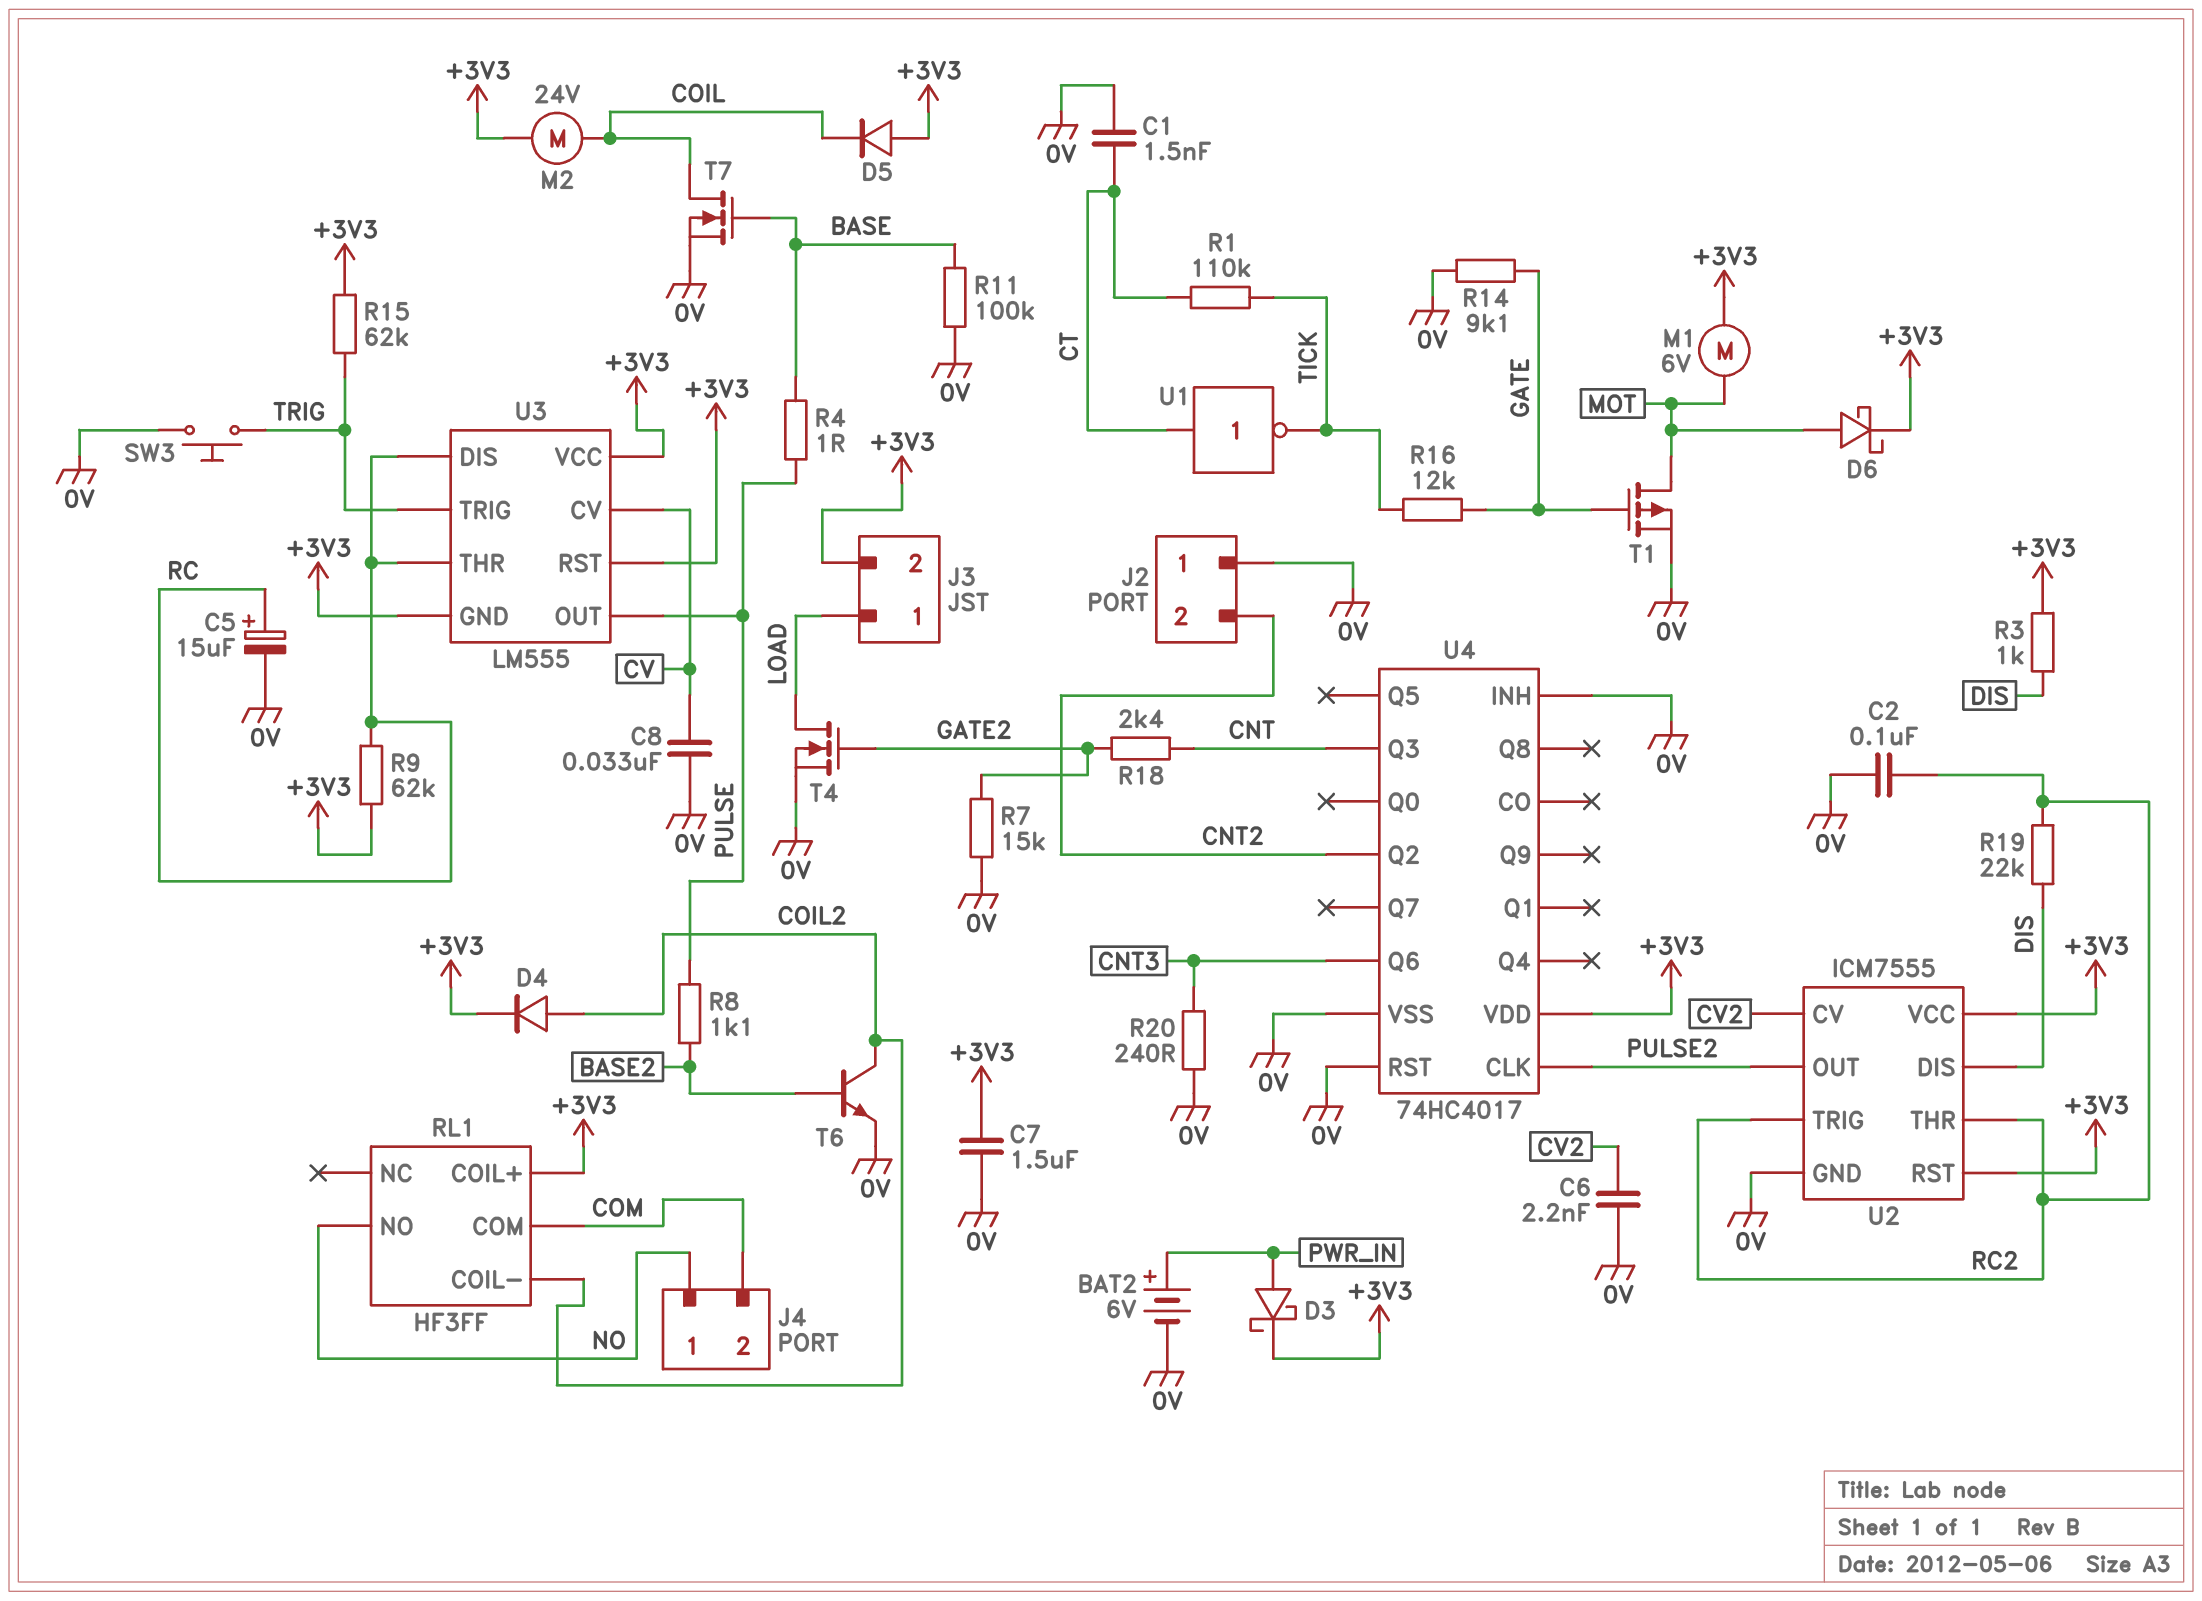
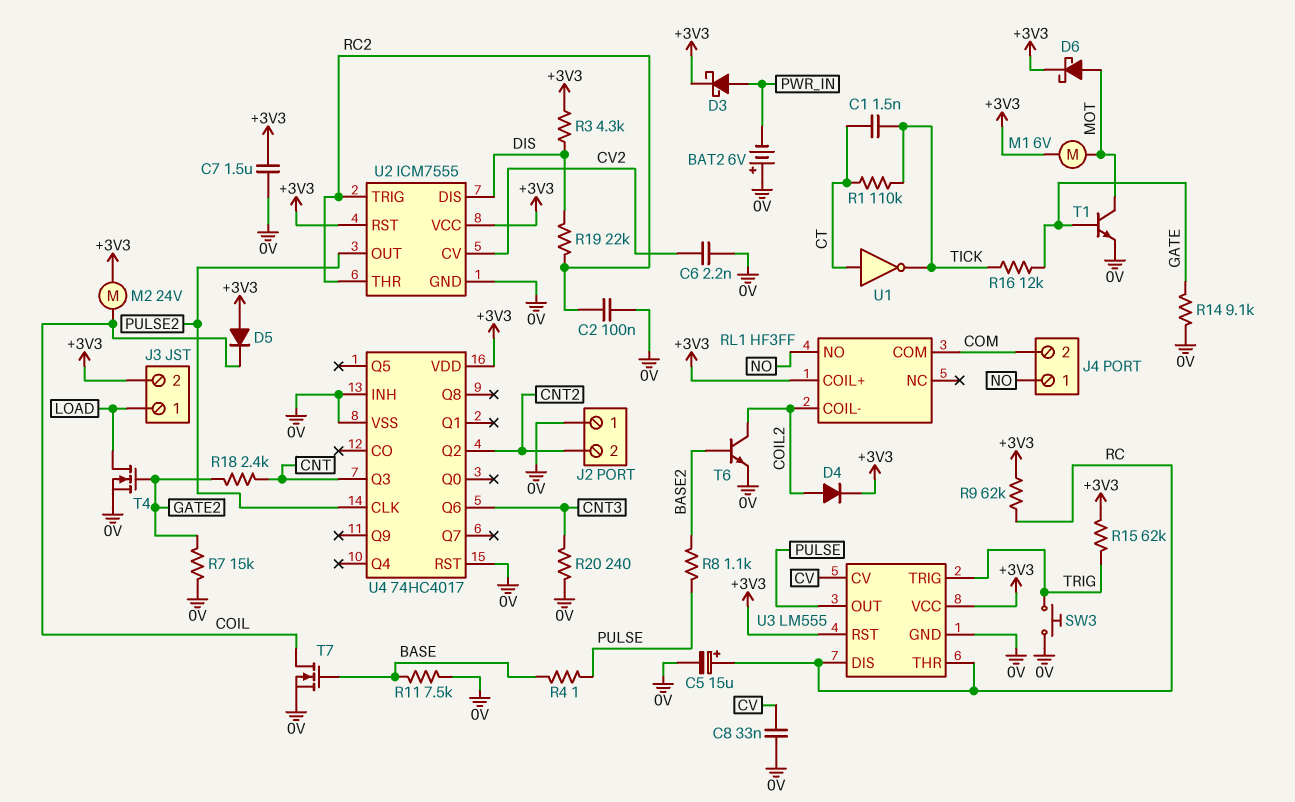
BAT2: 6V (plus PWR_IN, minus 0V) -> 6V (plus 0V, minus PWR_IN)
C1: 1.5nF (0V, CT) -> 1.5nF (CT, TICK)
R3: 1k (+3V3, DIS) -> 4.3k (+3V3, DIS)
R11: 100k (0V, BASE) -> 7.5k (0V, BASE)
T1: PMOS (G GATE, D MOT, S 0V) -> NPN (B GATE, C MOT, E 0V)
U3 pin GND: +3V3 -> 0V

